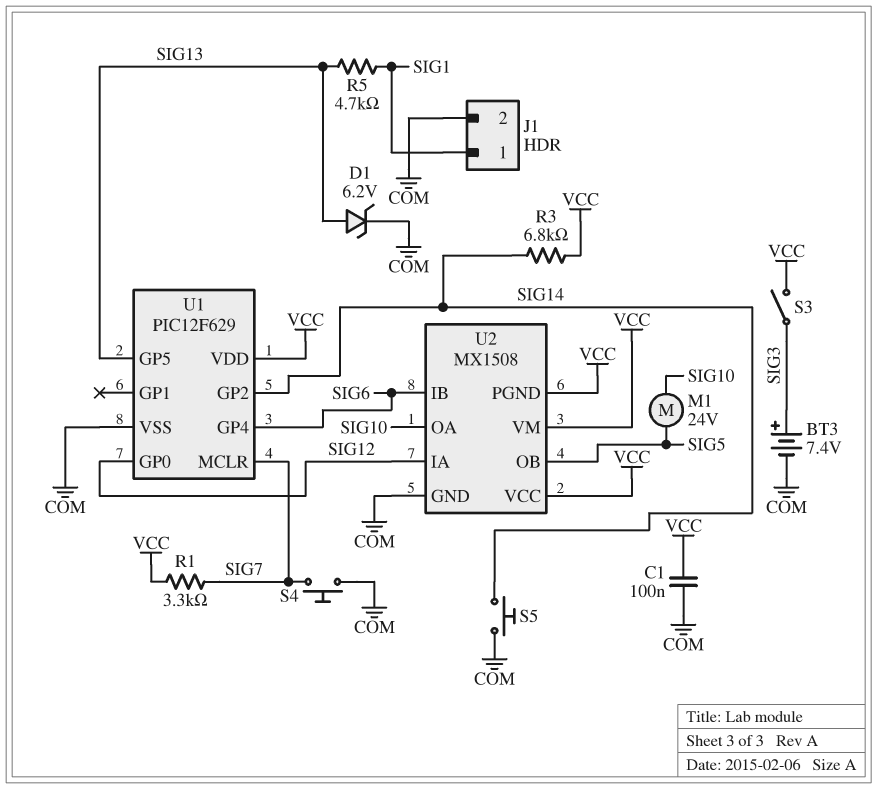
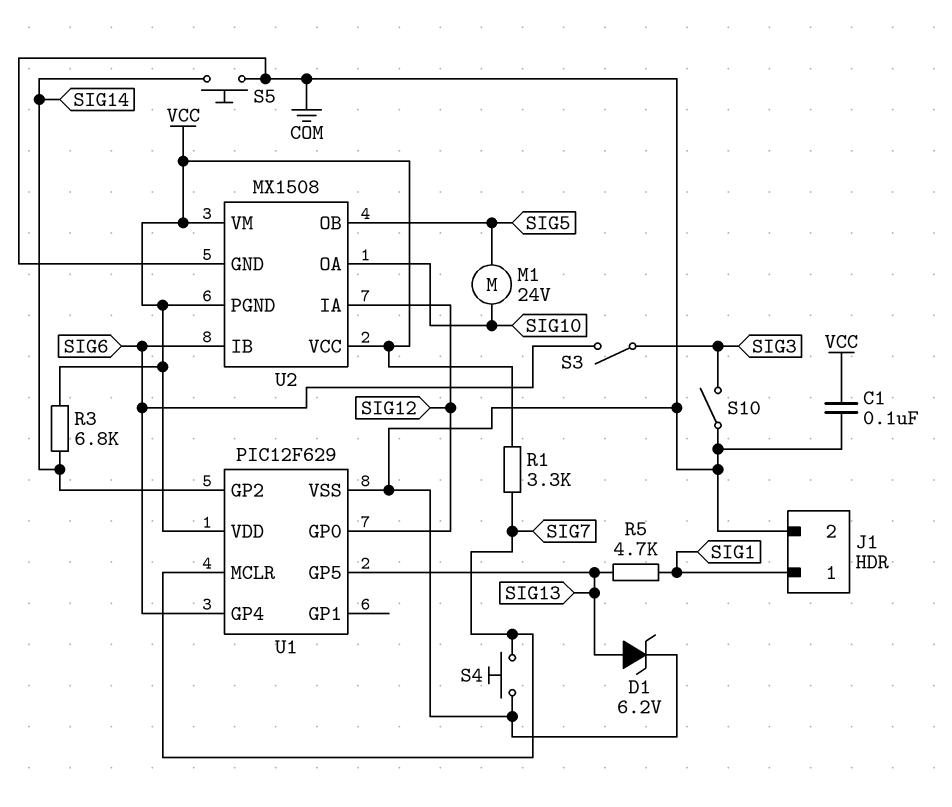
BT3: 7.4V (plus SIG3, minus COM) -> none
S3: switch (SIG3, VCC) -> switch (SIG3, SIG6)
S10: none -> switch (COM, SIG3)

